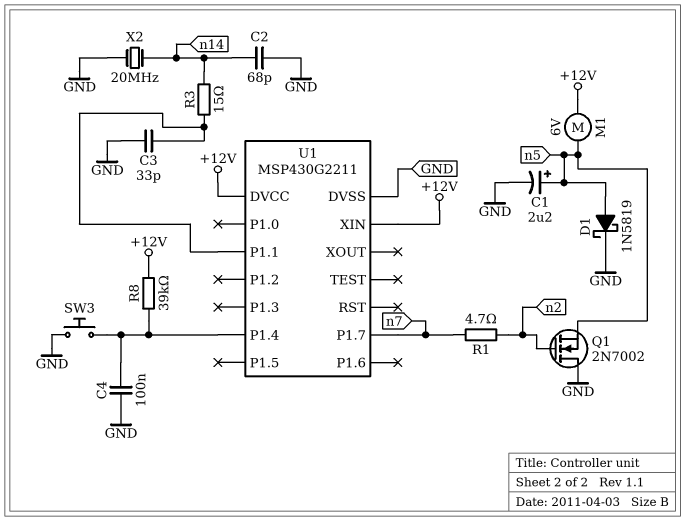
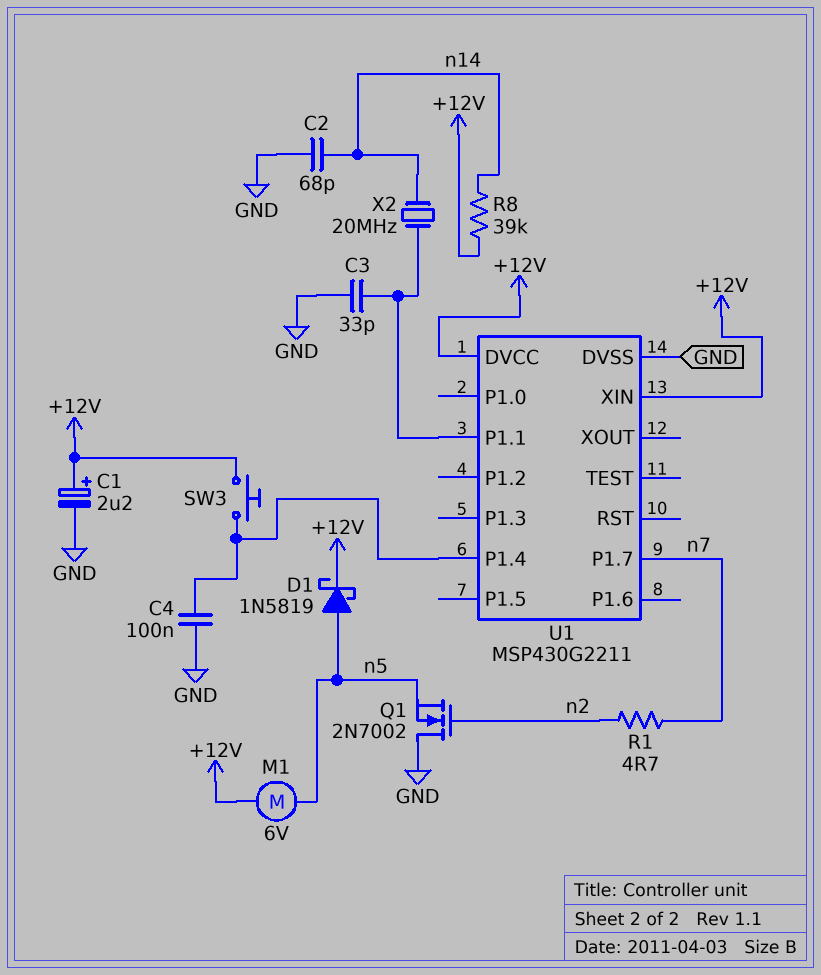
C1: 2.2uF (plus n5, minus GND) -> 2.2uF (plus +12V, minus GND)
D1: schottky 1N5819 (A n5, K GND) -> schottky 1N5819 (A n5, K +12V)
R3: 15 (U1/P1.1, n14) -> none
R8: 39k (+12V, U1/P1.4) -> 39k (+12V, n14)
SW3: button (GND, U1/P1.4) -> button (+12V, U1/P1.4)
X2: 20MHz (GND, n14) -> 20MHz (U1/P1.1, n14)

